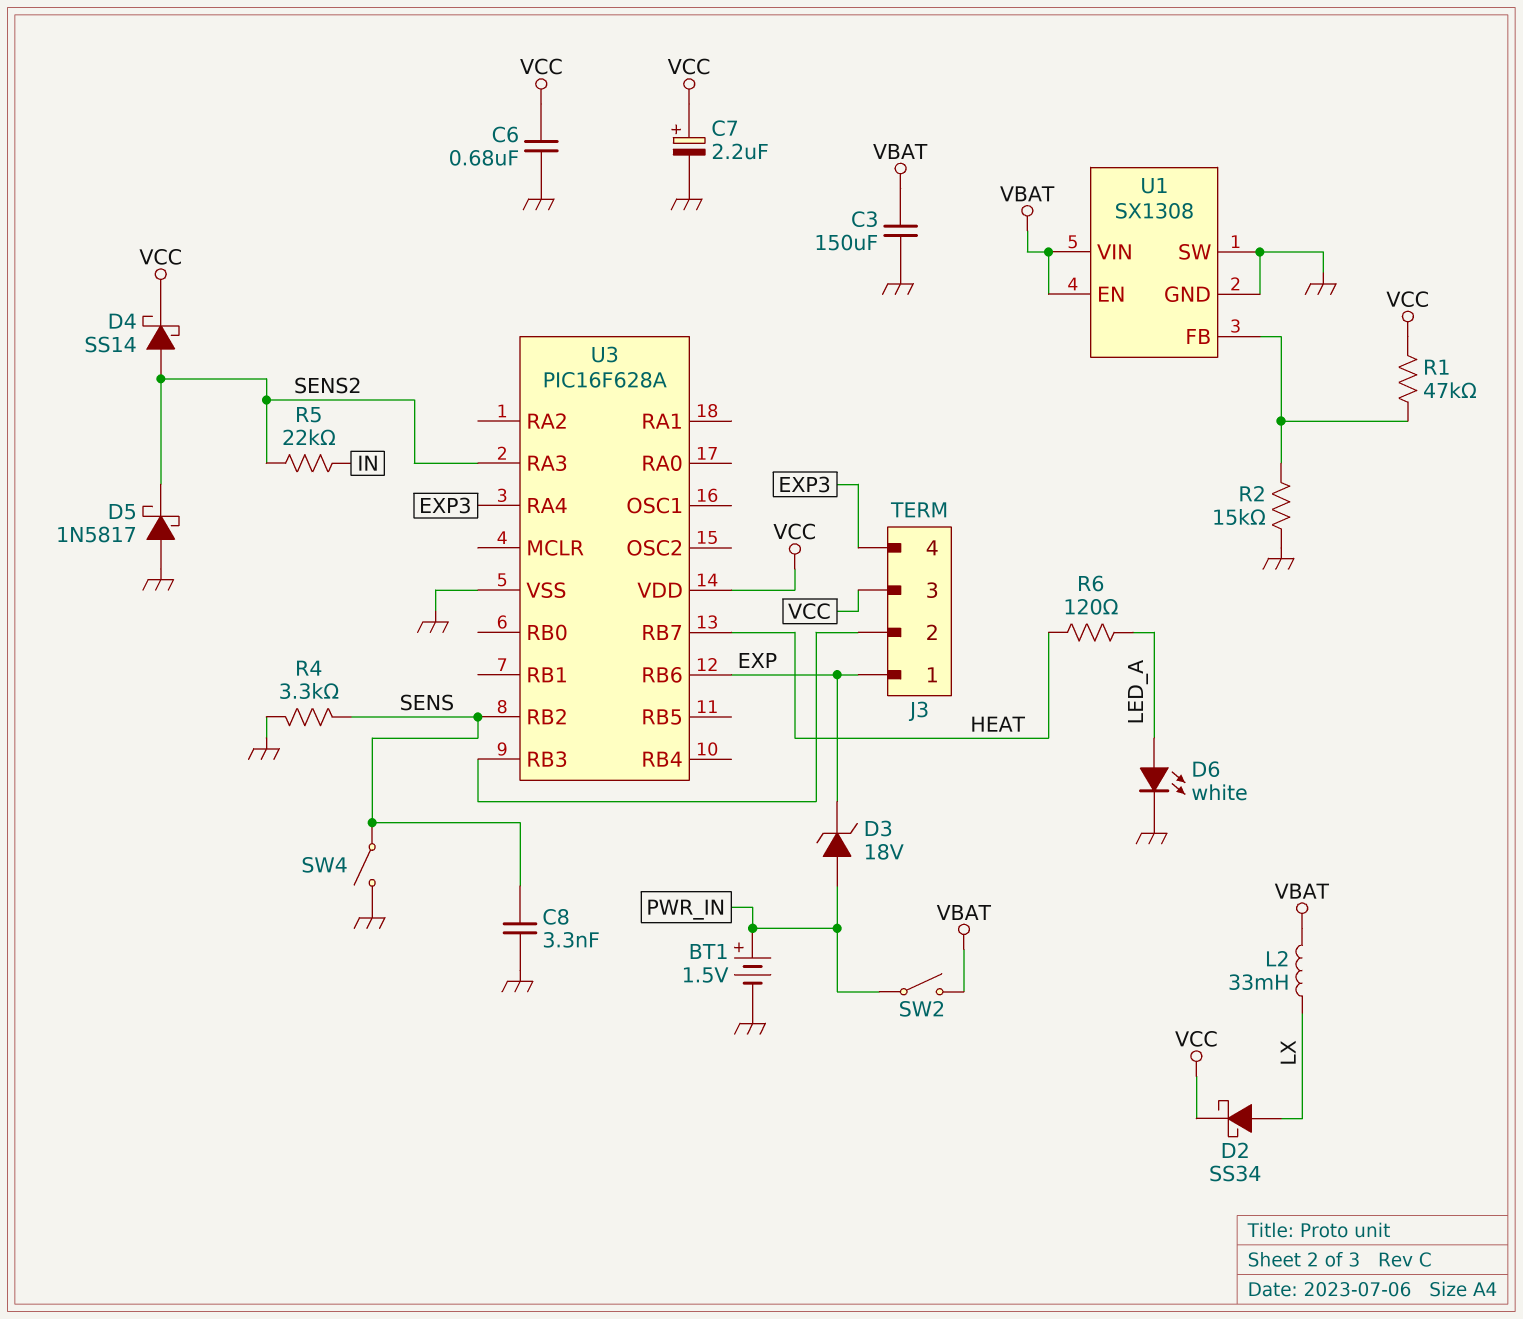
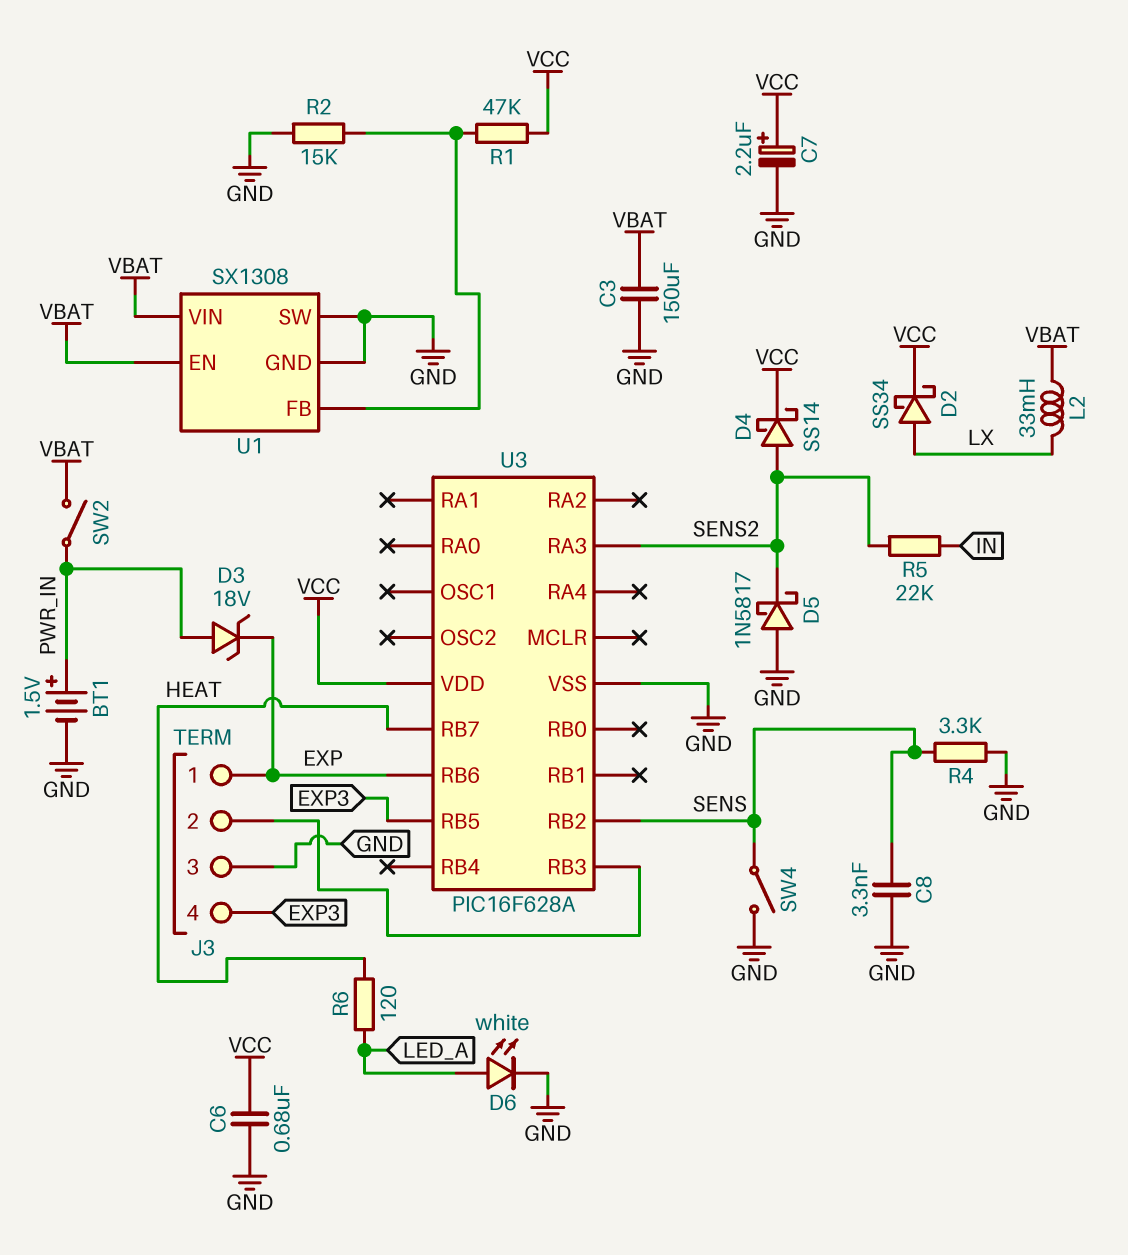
J3 pin 3: VCC -> GND
U3 pin RA4: EXP3 -> none
U3 pin RB5: none -> EXP3

